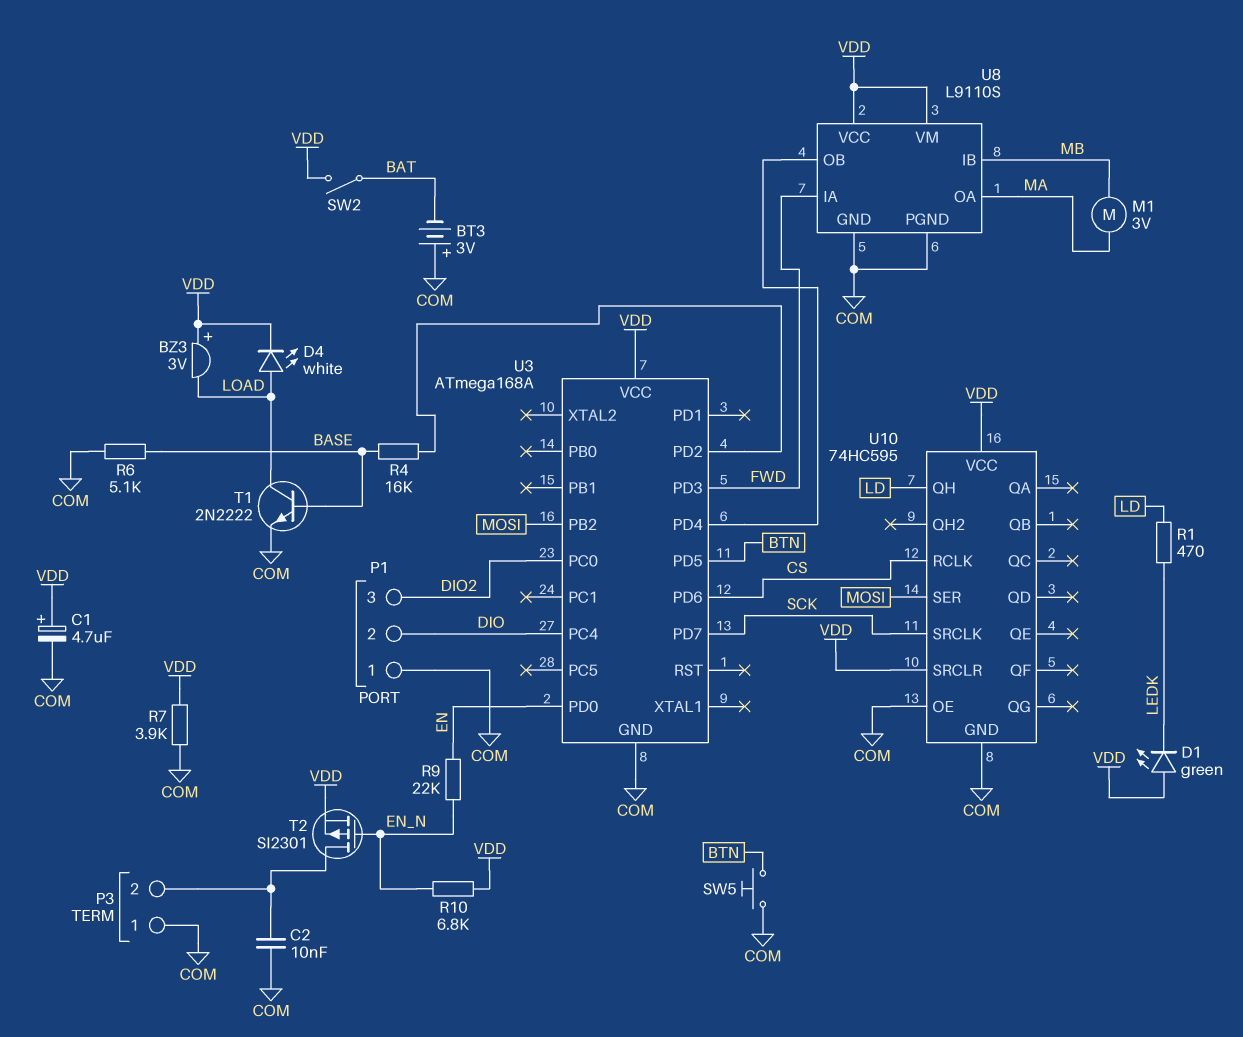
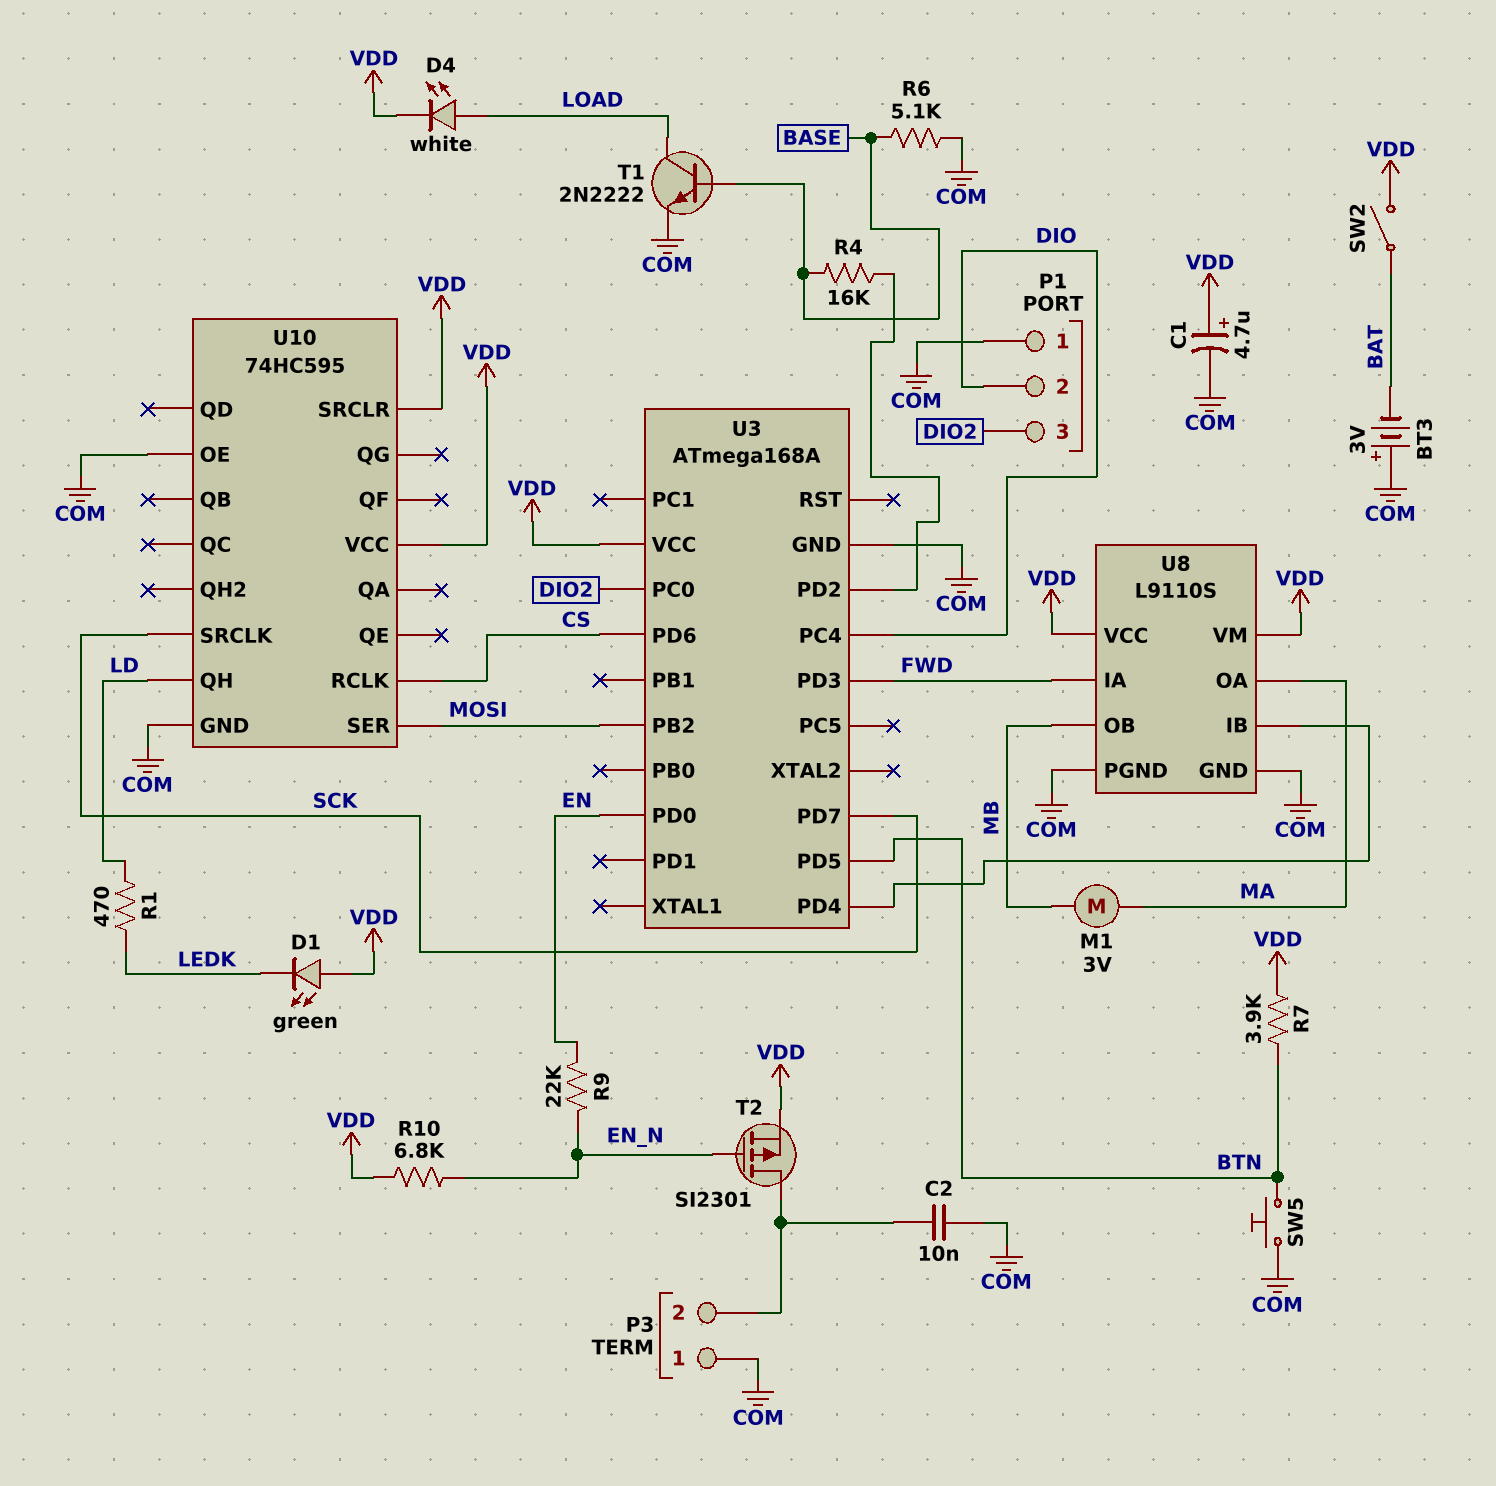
BZ3: buzzer 3V (plus VDD, minus LOAD) -> none
R7: 3.9k (COM, VDD) -> 3.9k (BTN, VDD)
U8 pin IB: MB -> U3/PD4
U8 pin OB: U3/PD4 -> MB

